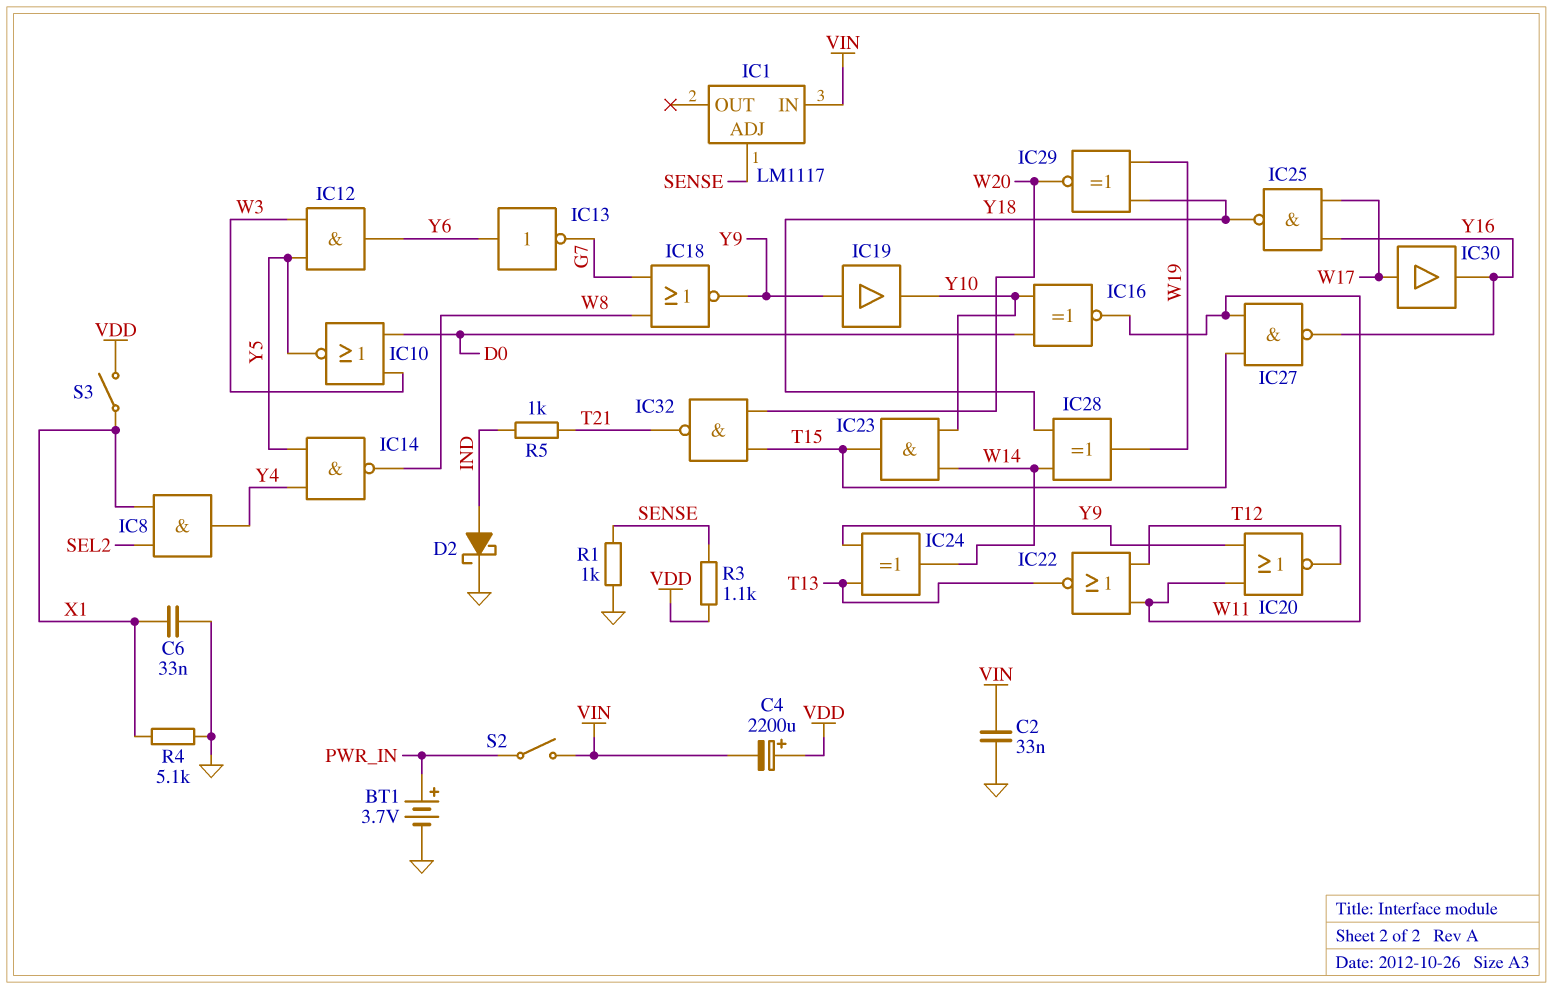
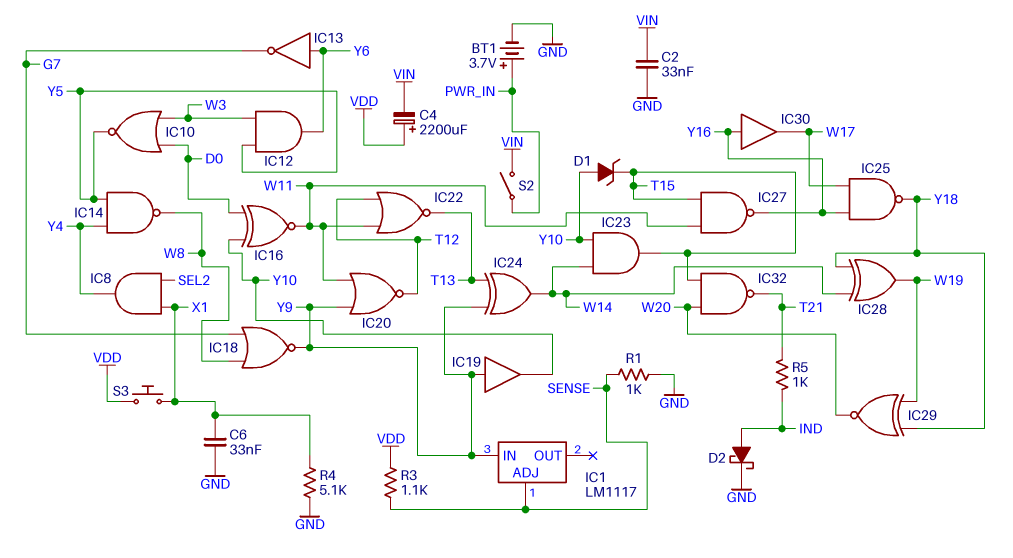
D1: none -> zener (A Y10, K T15)
IC1 pin IN: VIN -> Y9
IC30: buffer (in W17, out Y16) -> buffer (in Y16, out W17)
S3: switch (VDD, X1) -> button (VDD, X1)

